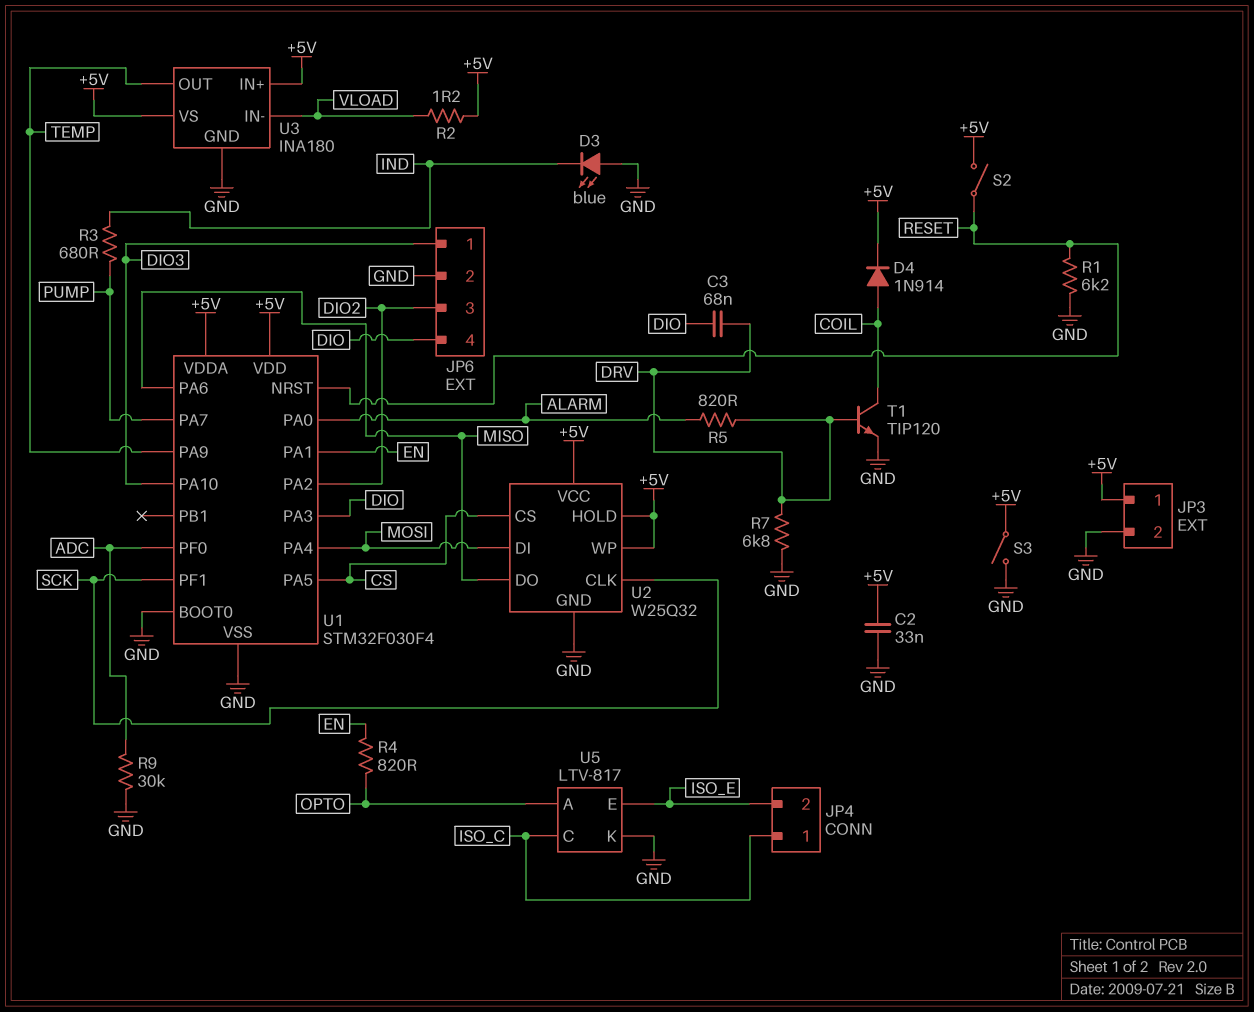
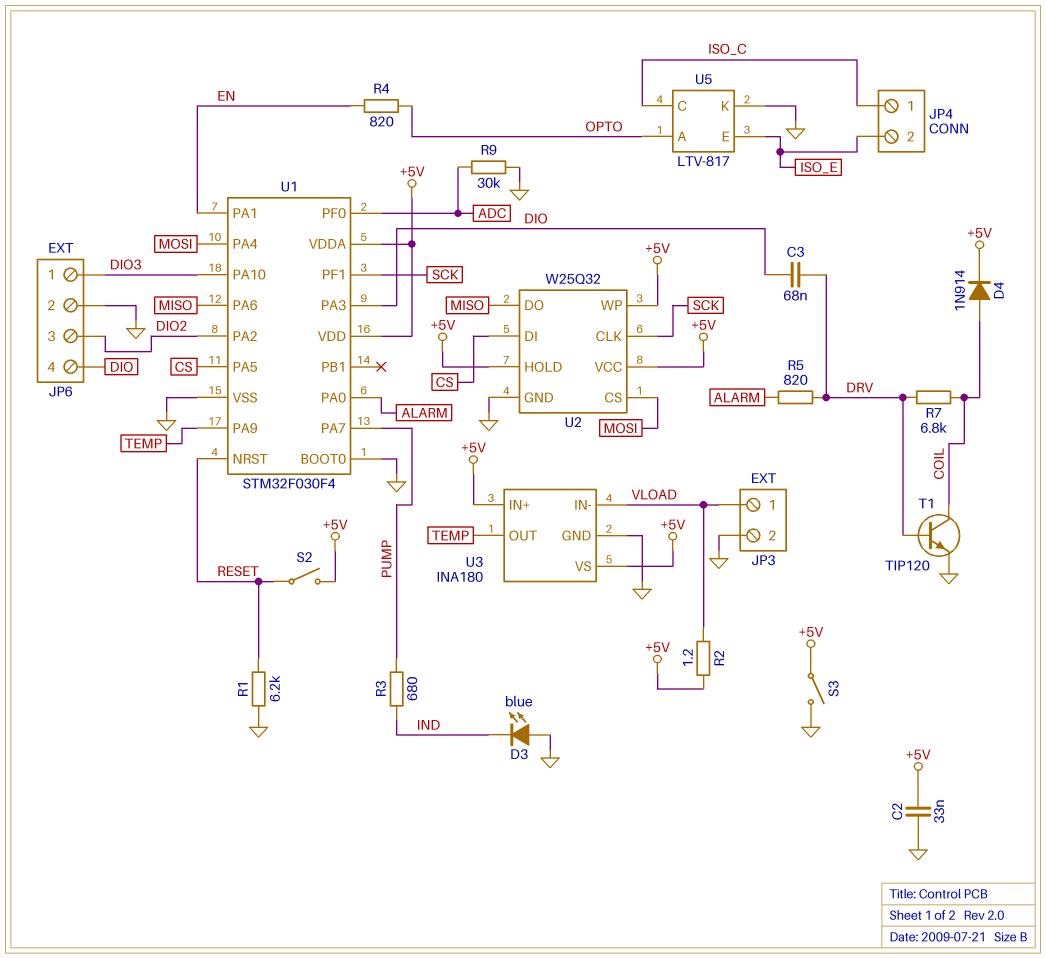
JP3 pin 1: +5V -> VLOAD
R7: 6.8k (DRV, GND) -> 6.8k (COIL, DRV)
U2 pin CS: CS -> MOSI
U2 pin DI: MOSI -> CS

